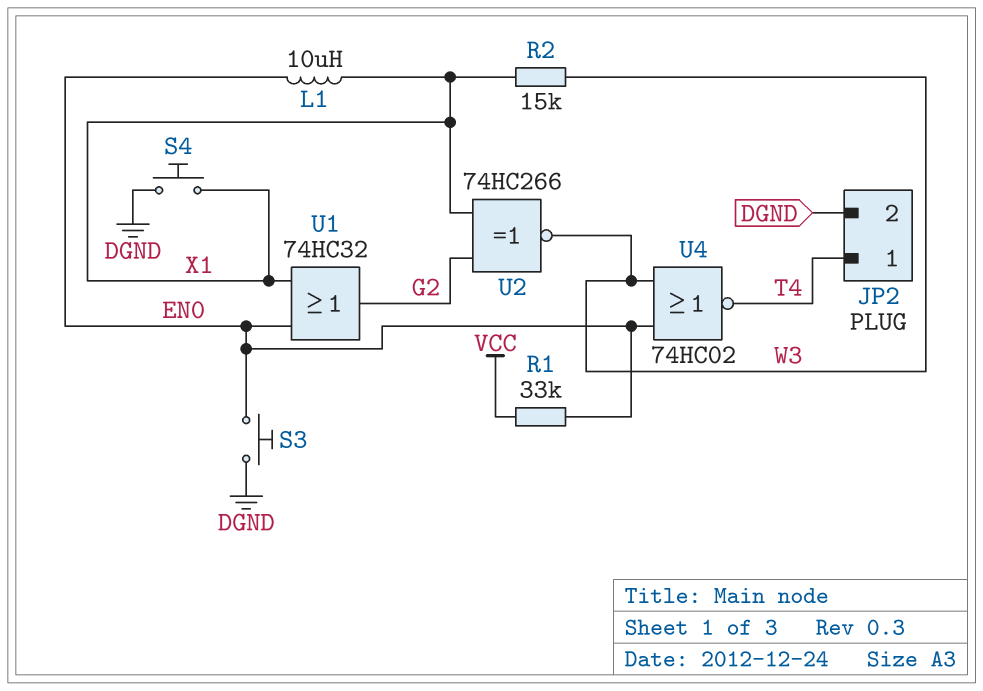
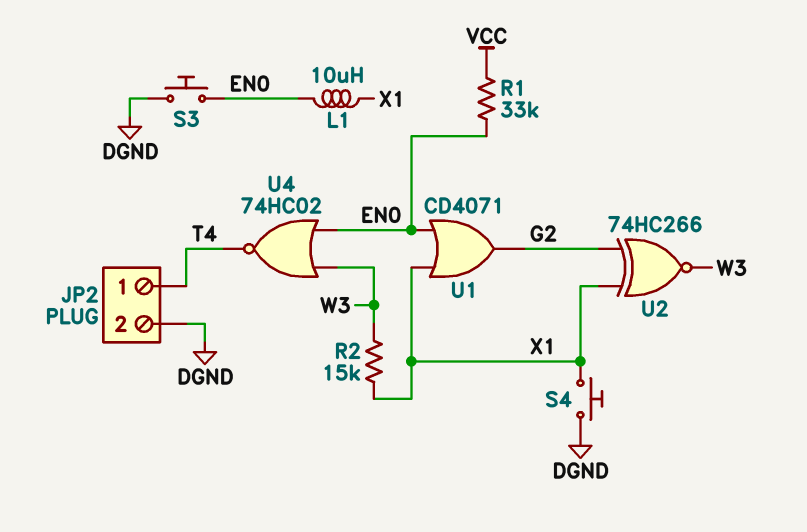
U1: OR 74HC32 (in EN0, in X1, out G2) -> OR CD4071 (in EN0, in X1, out G2)

